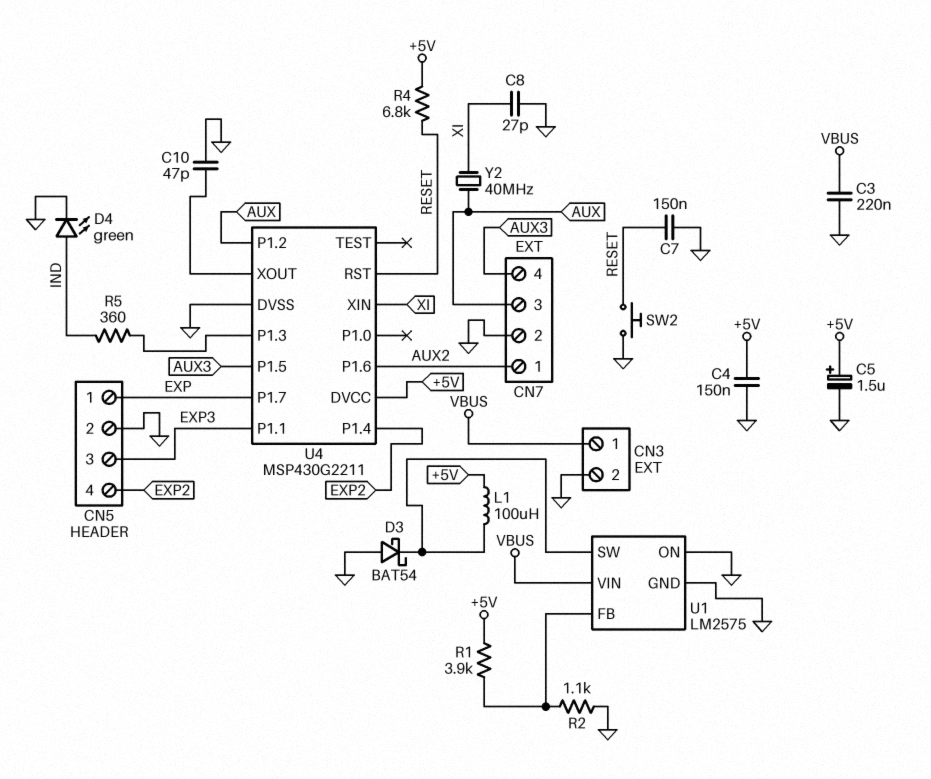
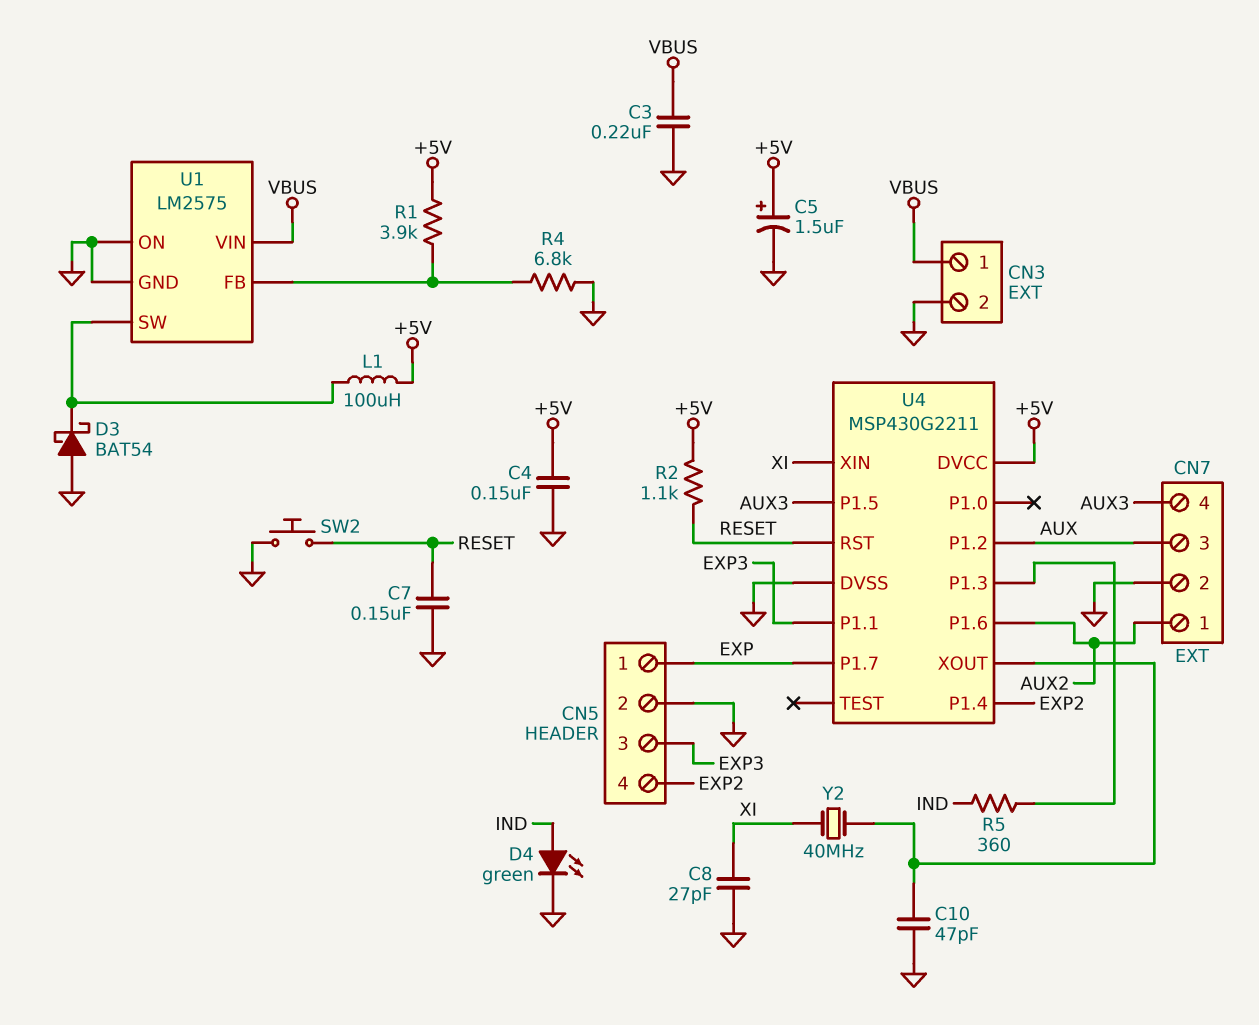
R2: 1.1k (GND, U1/FB) -> 1.1k (+5V, RESET)
R4: 6.8k (+5V, RESET) -> 6.8k (GND, U1/FB)
Y2: 40MHz (AUX, XI) -> 40MHz (U4/XOUT, XI)

